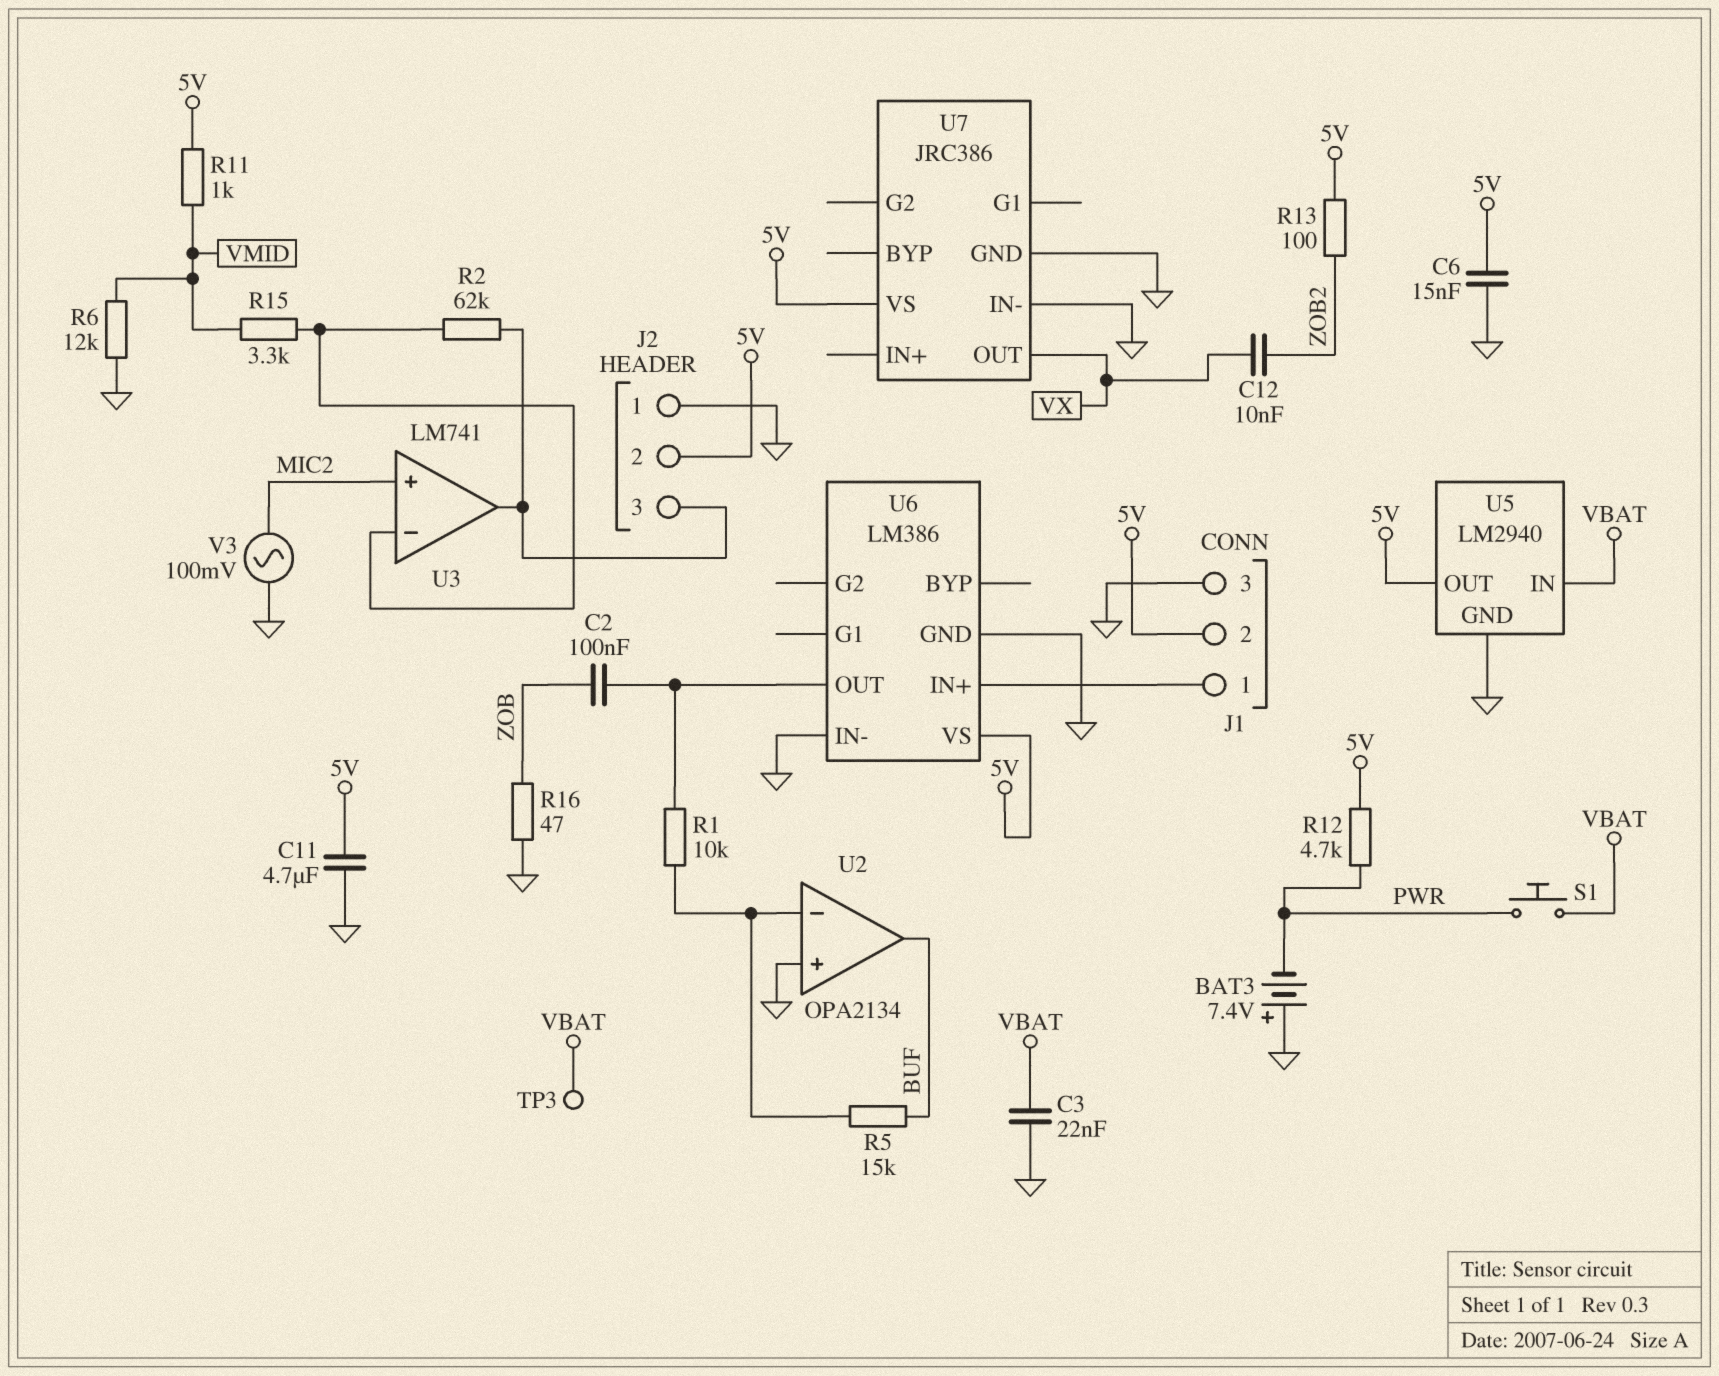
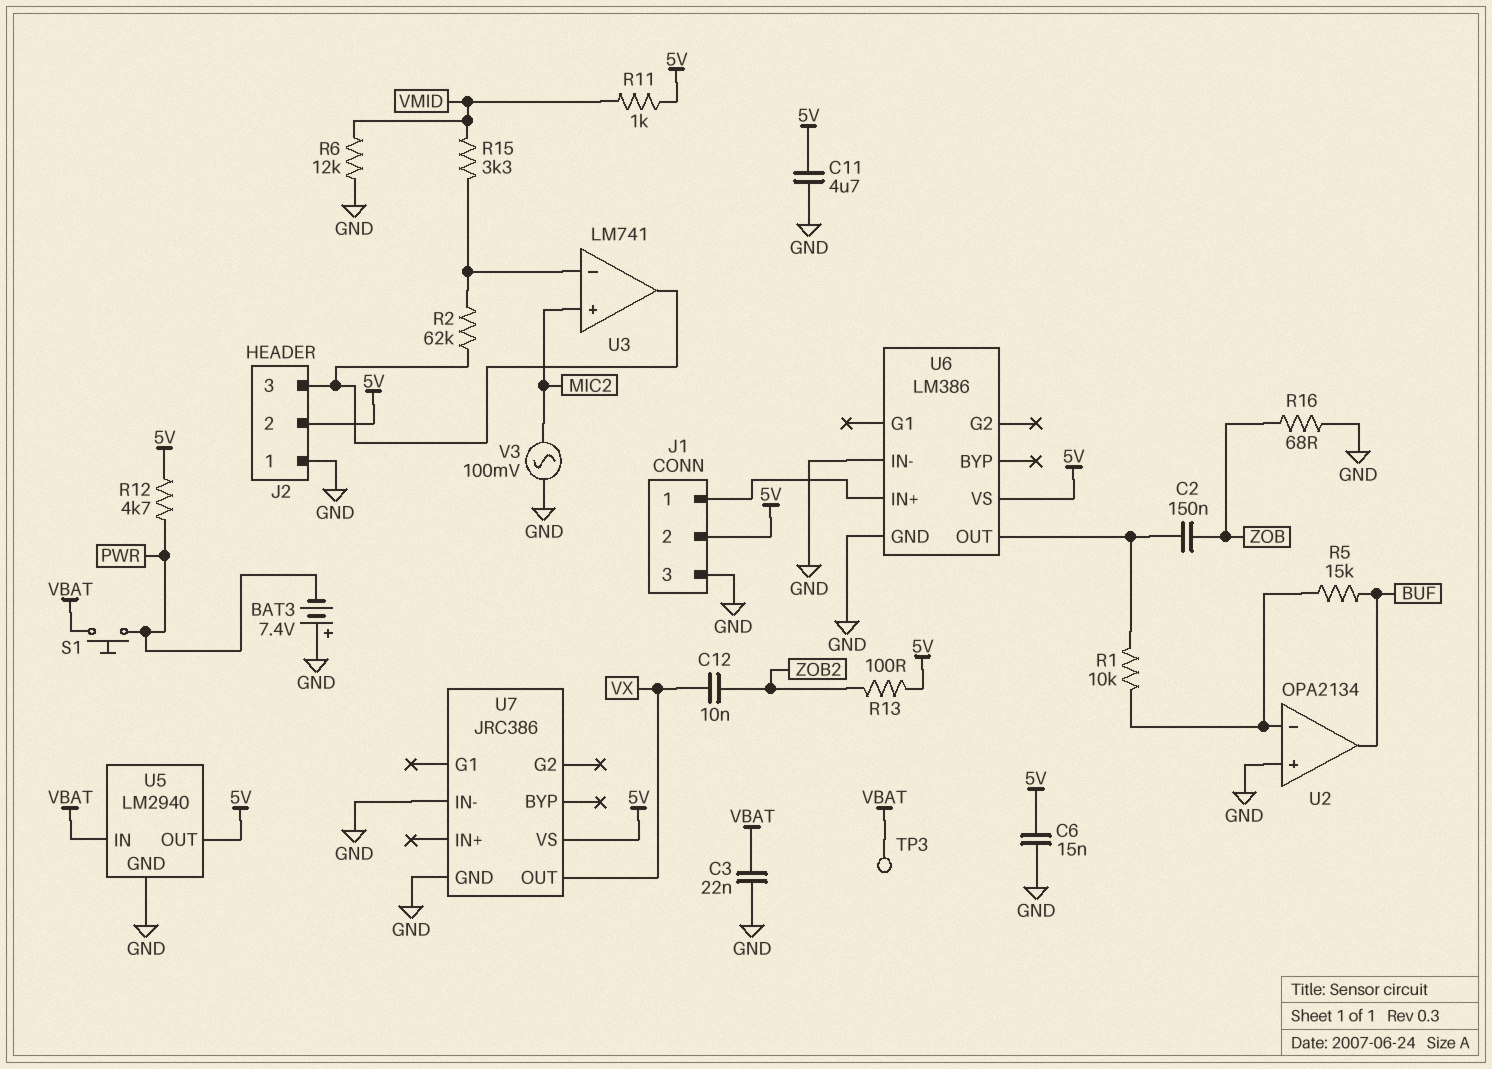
C2: 100nF (U6/OUT, ZOB) -> 150nF (U6/OUT, ZOB)
R16: 47 (GND, ZOB) -> 68 (GND, ZOB)

